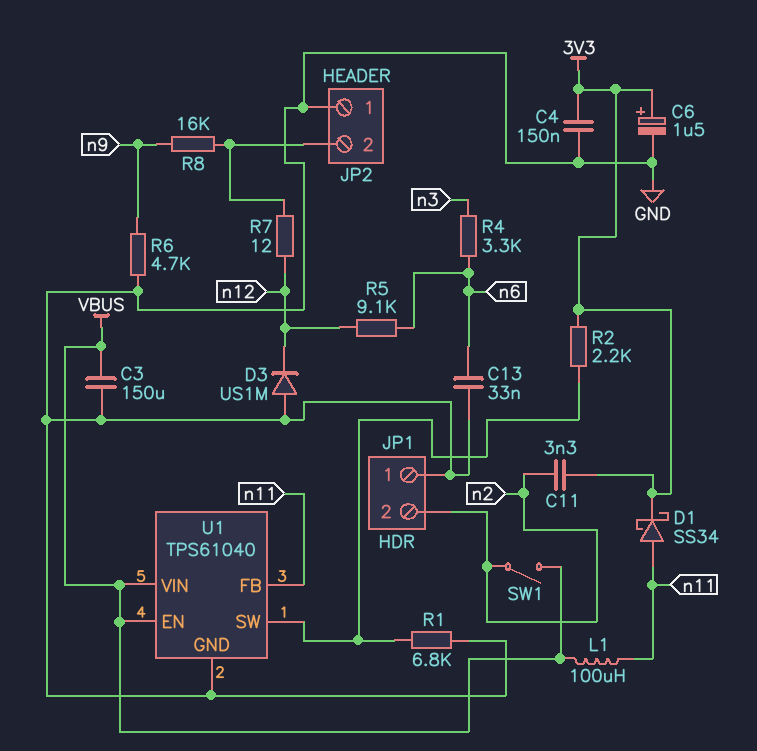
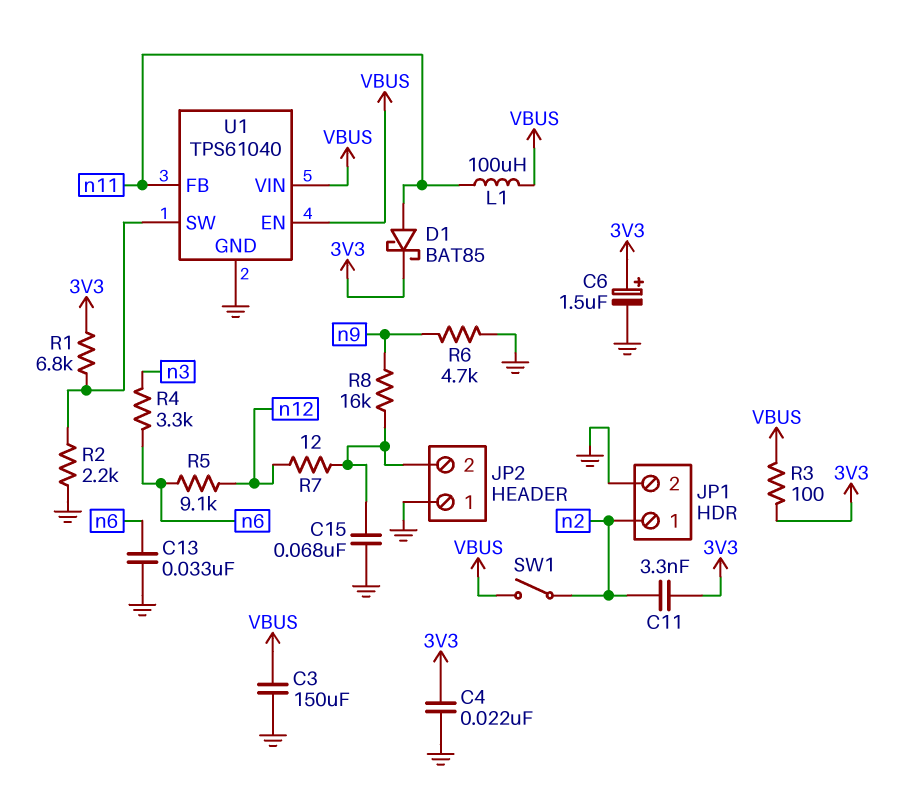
C4: 150nF (3V3, GND) -> 22nF (3V3, GND)
C15: none -> 68nF (GND, JP2/2)
D1: schottky SS34 (A n11, K 3V3) -> schottky BAT85 (A n11, K 3V3)
D3: diode US1M (A GND, K n12) -> none
JP1 pin 1: GND -> n2
JP1 pin 2: n2 -> GND
R1: 6.8k (GND, U1/SW) -> 6.8k (3V3, U1/SW)
R2: 2.2k (3V3, U1/SW) -> 2.2k (GND, U1/SW)
R3: none -> 100 (3V3, VBUS)

